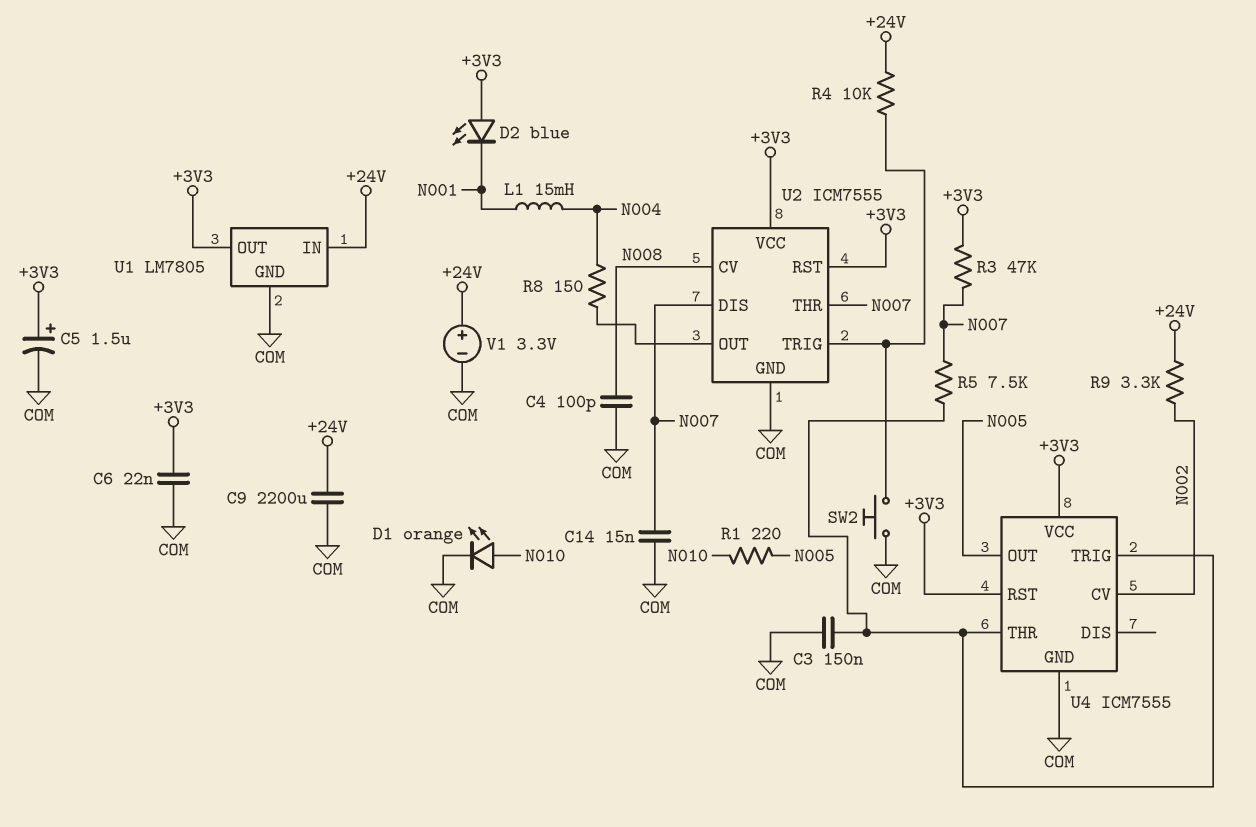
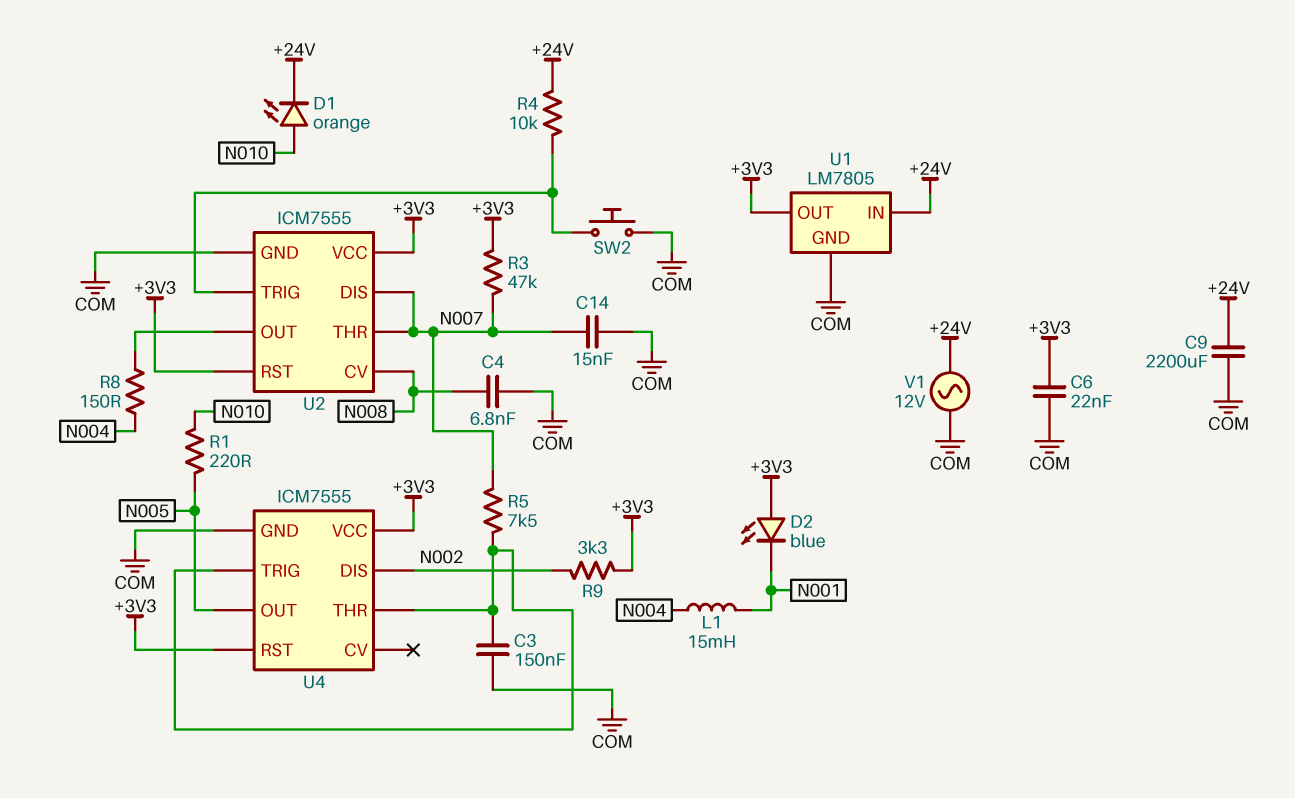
C4: 100pF (COM, N008) -> 6.8nF (COM, N008)
C5: 1.5uF (plus +3V3, minus COM) -> none
D1: LED orange (A N010, K COM) -> LED orange (A N010, K +24V)
R9: 3.3k (+24V, N002) -> 3.3k (+3V3, N002)
U4 pin CV: N002 -> none
U4 pin DIS: none -> N002
V1: 3.3V (plus +24V, minus COM) -> AC 12V (+24V, COM)

